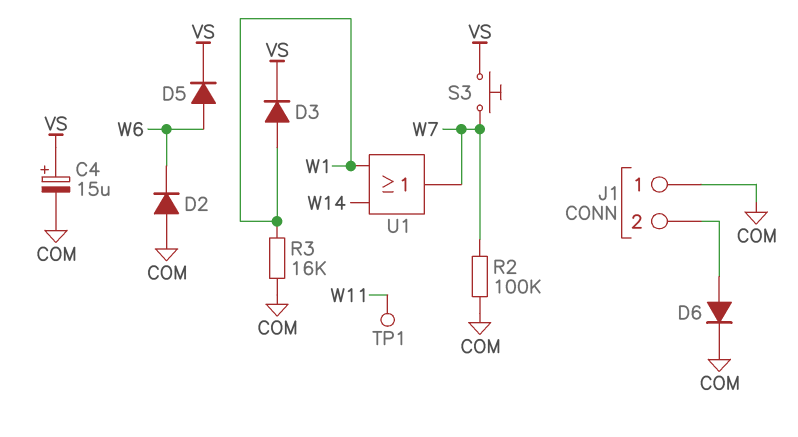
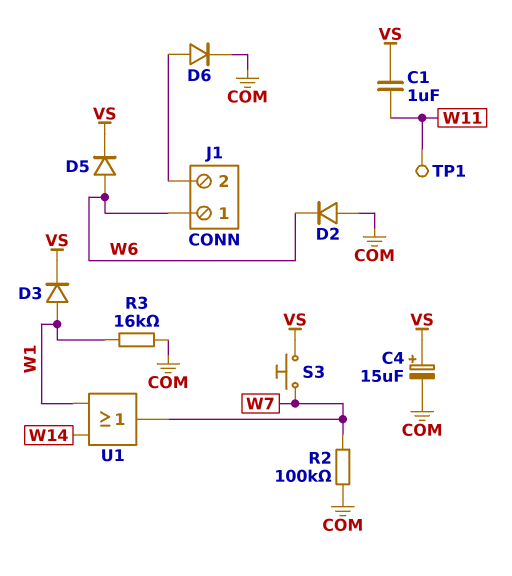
C1: none -> 1uF (VS, W11)
J1 pin 1: COM -> W6

